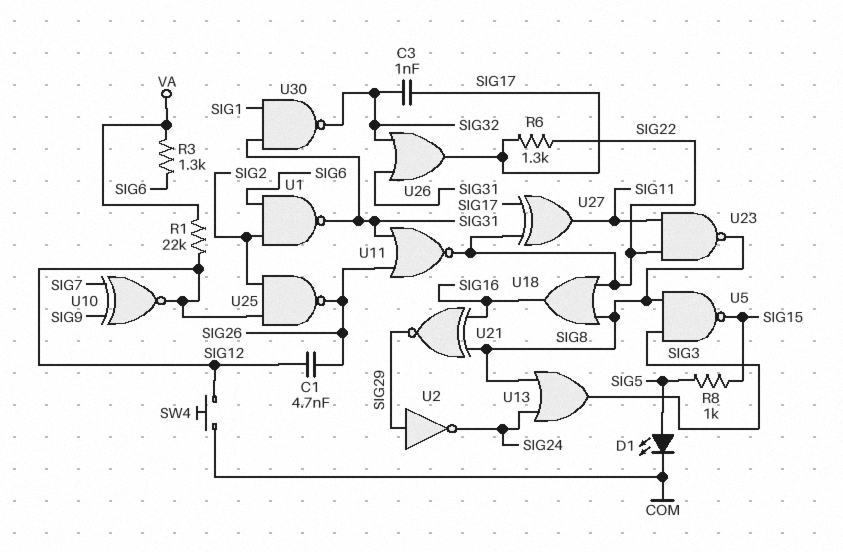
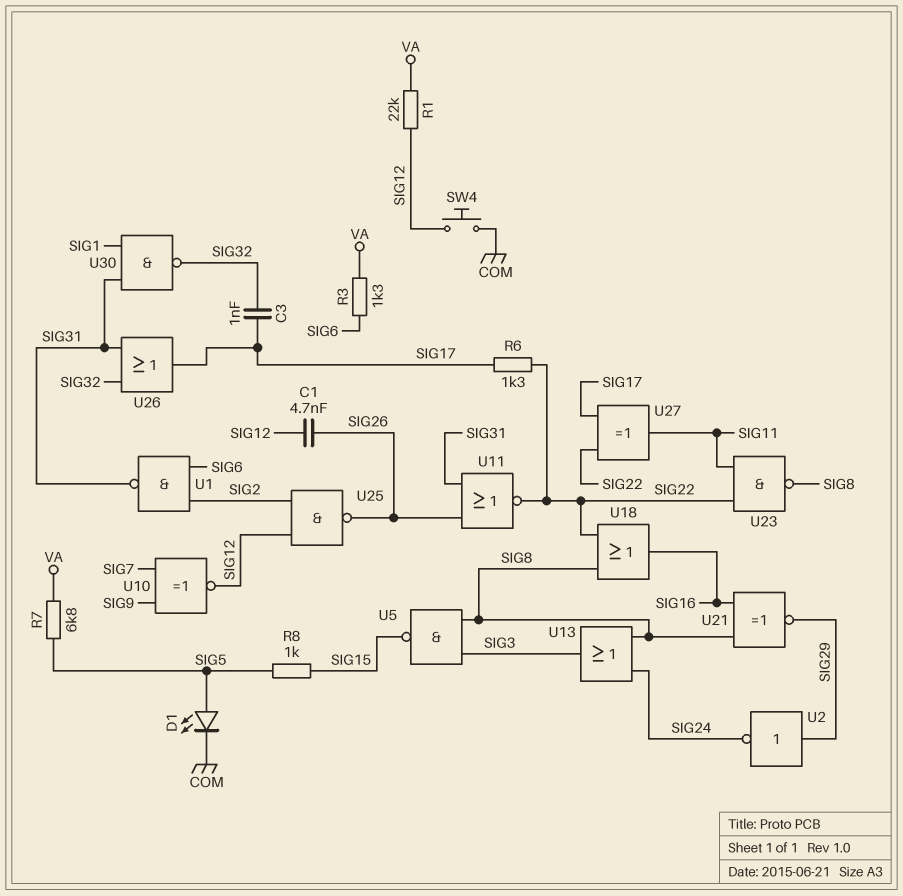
R7: none -> 6.8k (SIG5, VA)

